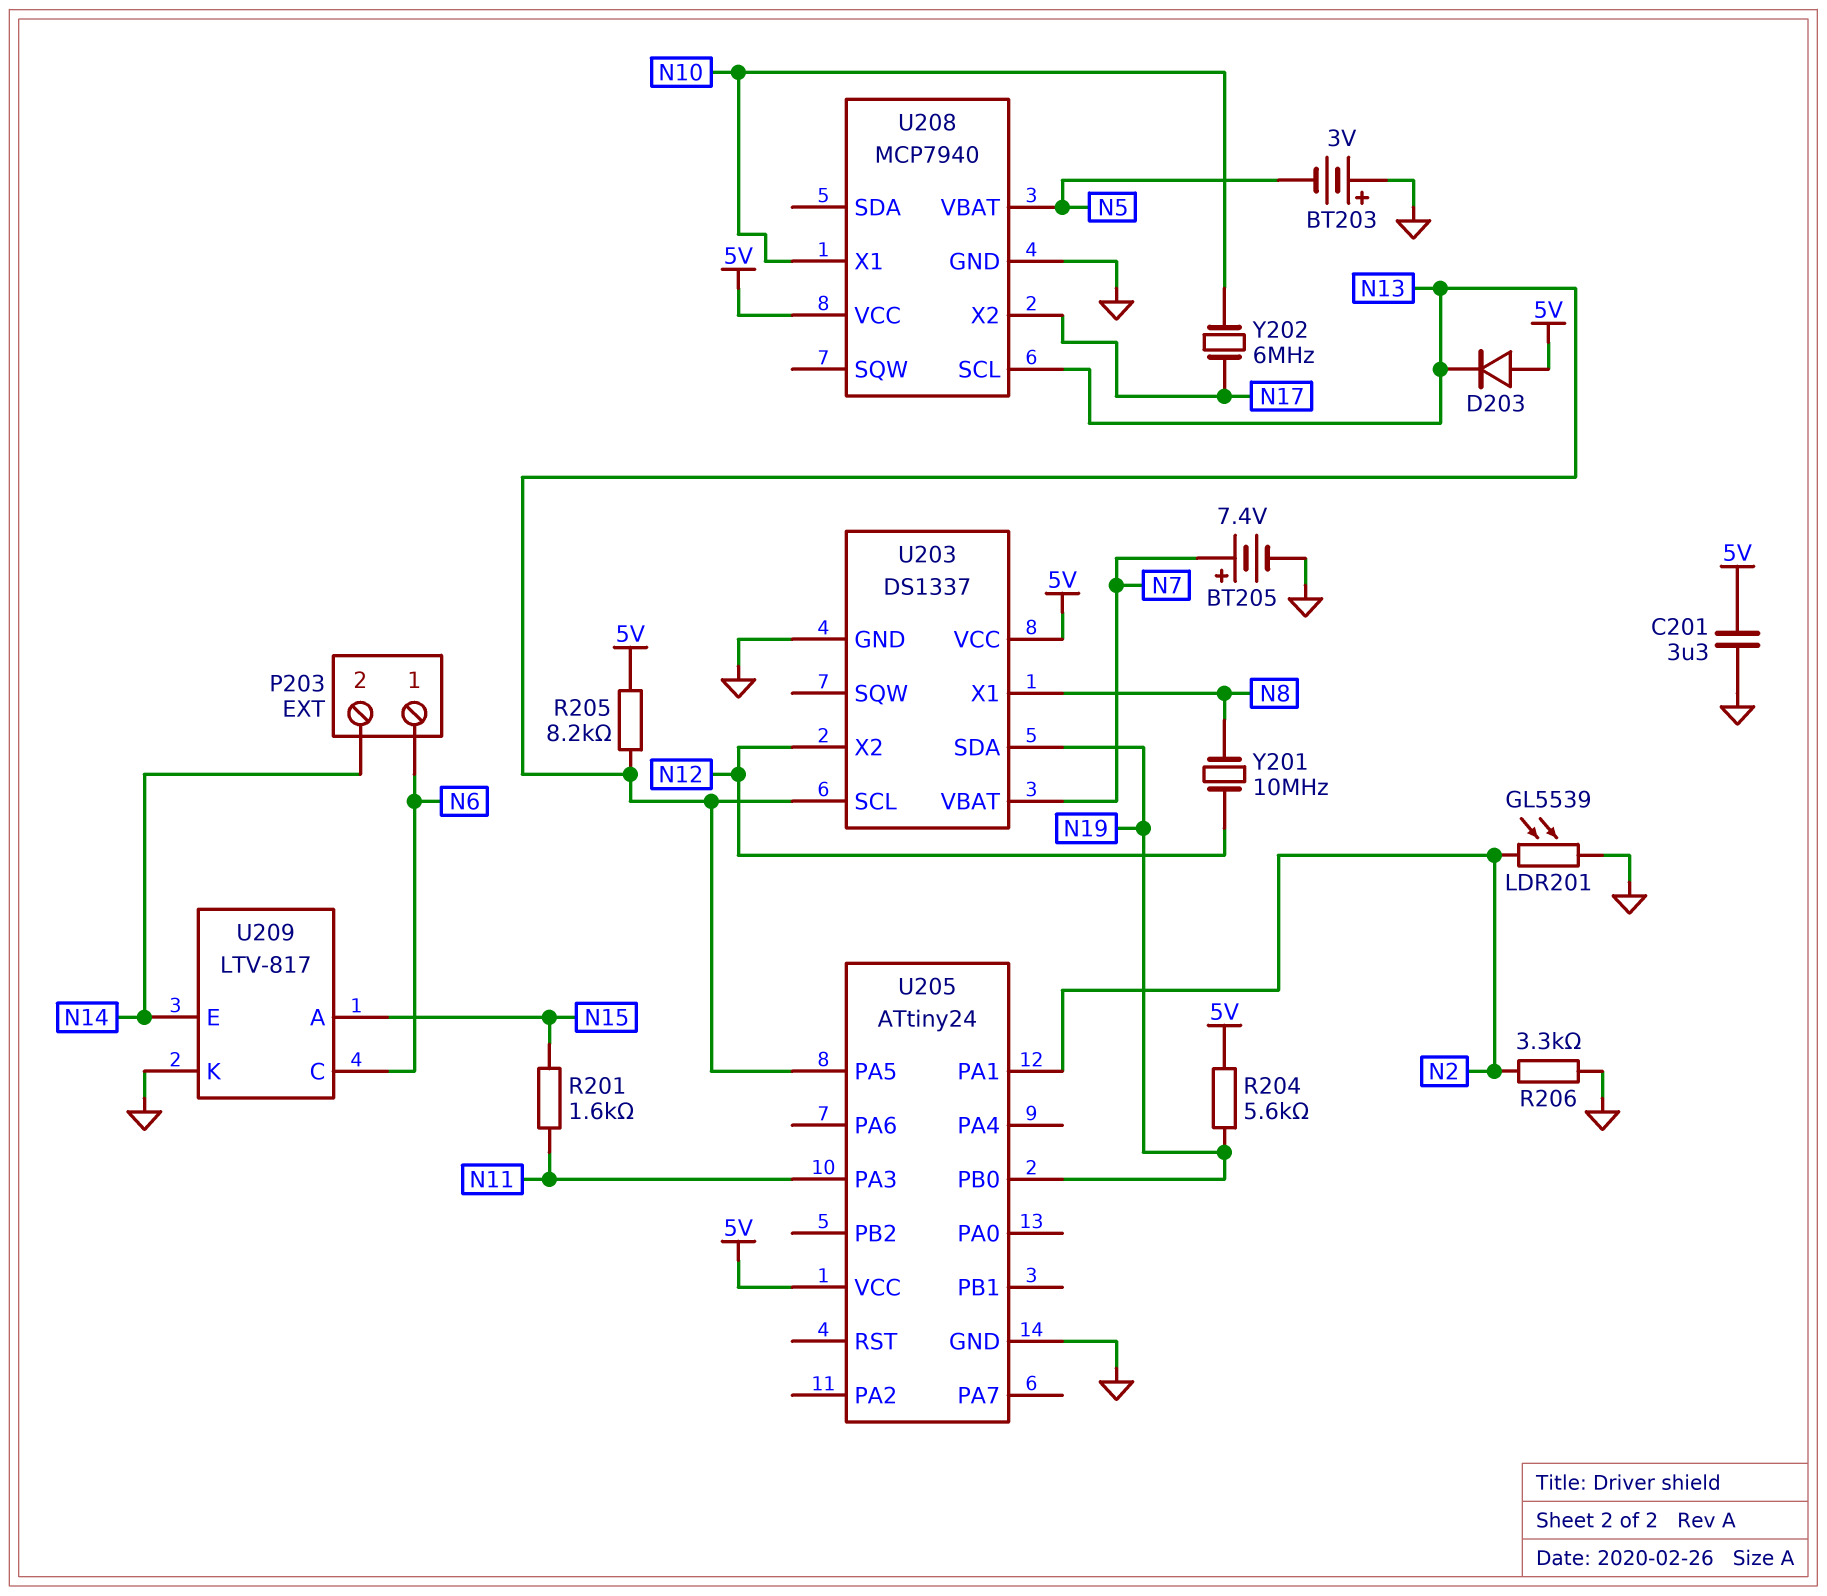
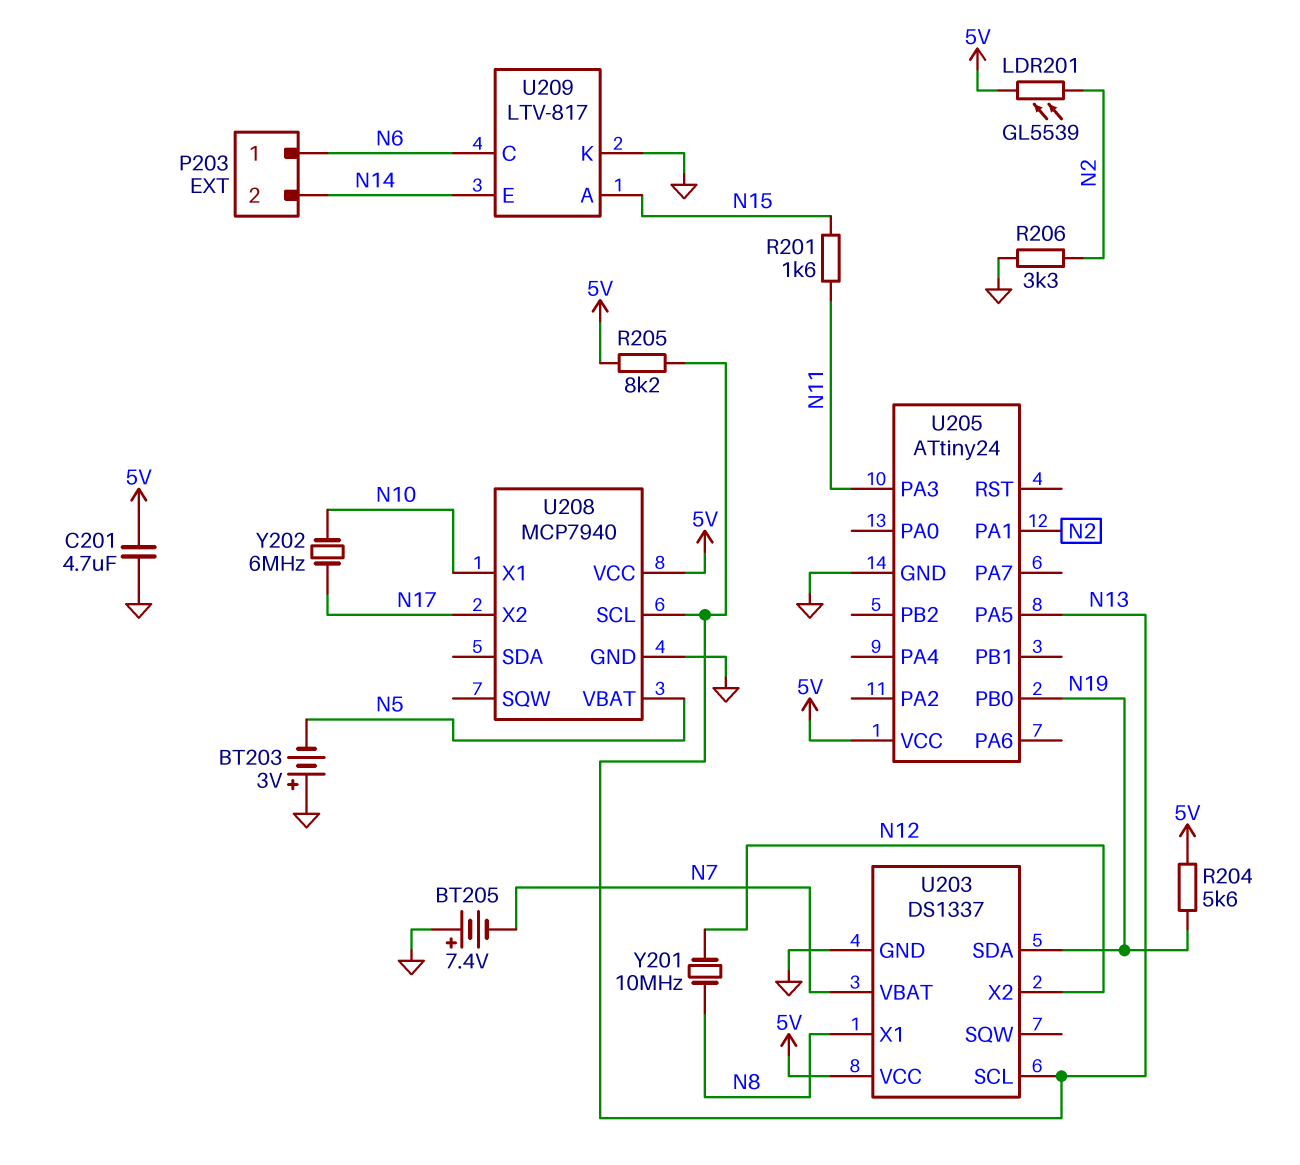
BT205: 7.4V (plus N7, minus GND) -> 7.4V (plus GND, minus N7)
C201: 3.3uF (5V, GND) -> 4.7uF (5V, GND)
D203: diode (A 5V, K N13) -> none
LDR201: GL5539 (GND, N2) -> GL5539 (5V, N2)

